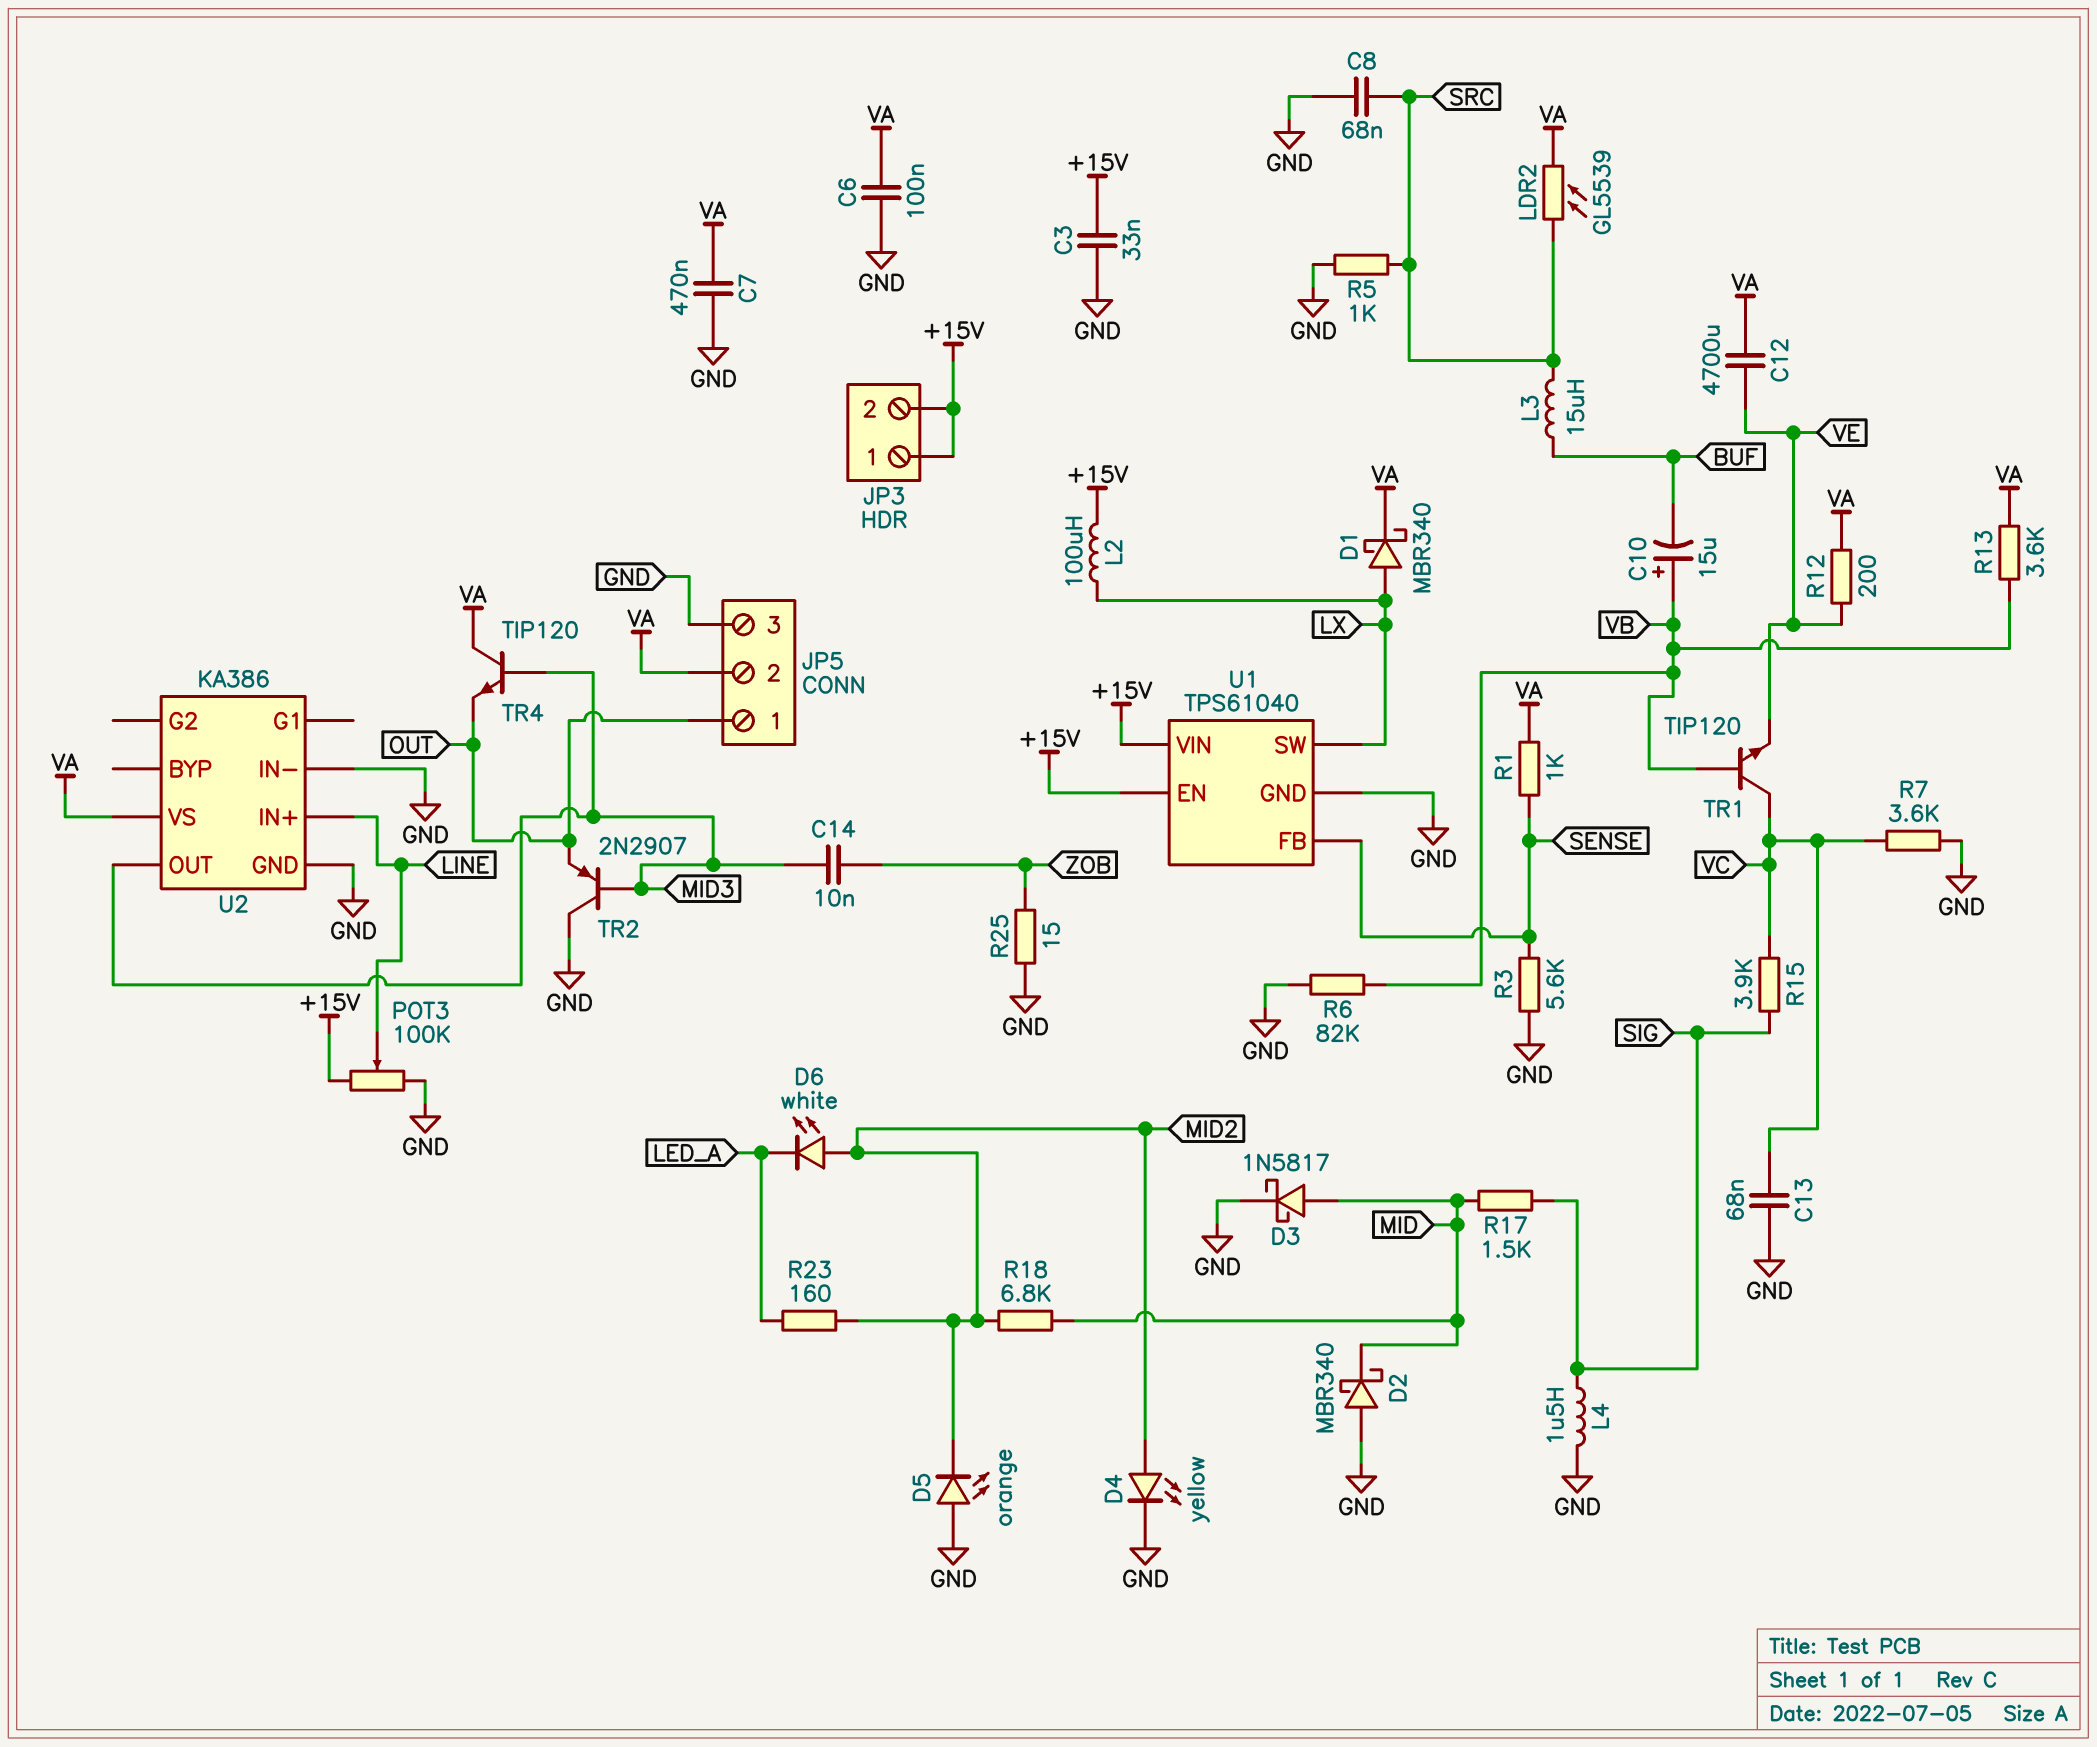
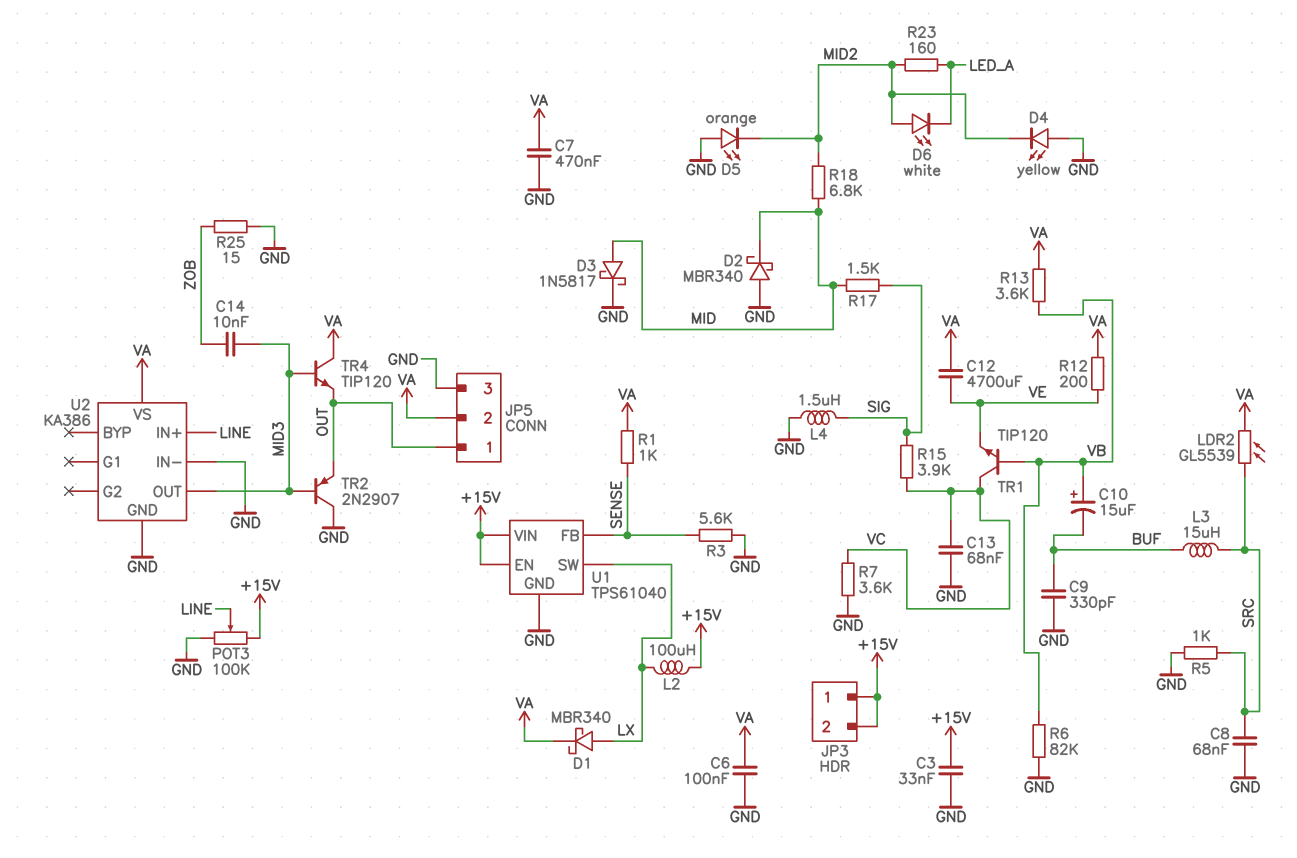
C9: none -> 330pF (BUF, GND)
D4: LED yellow (A MID2, K GND) -> LED yellow (A GND, K MID2)

